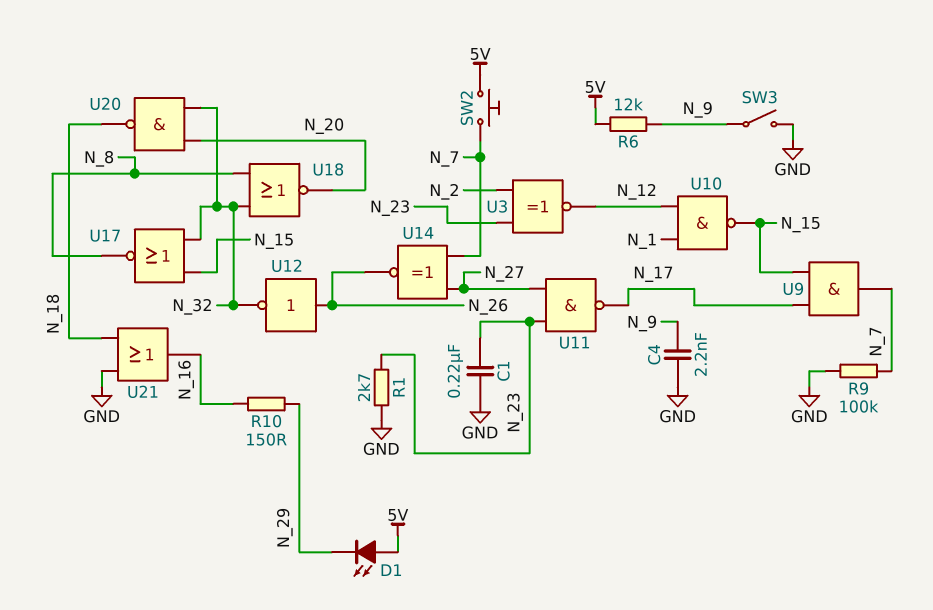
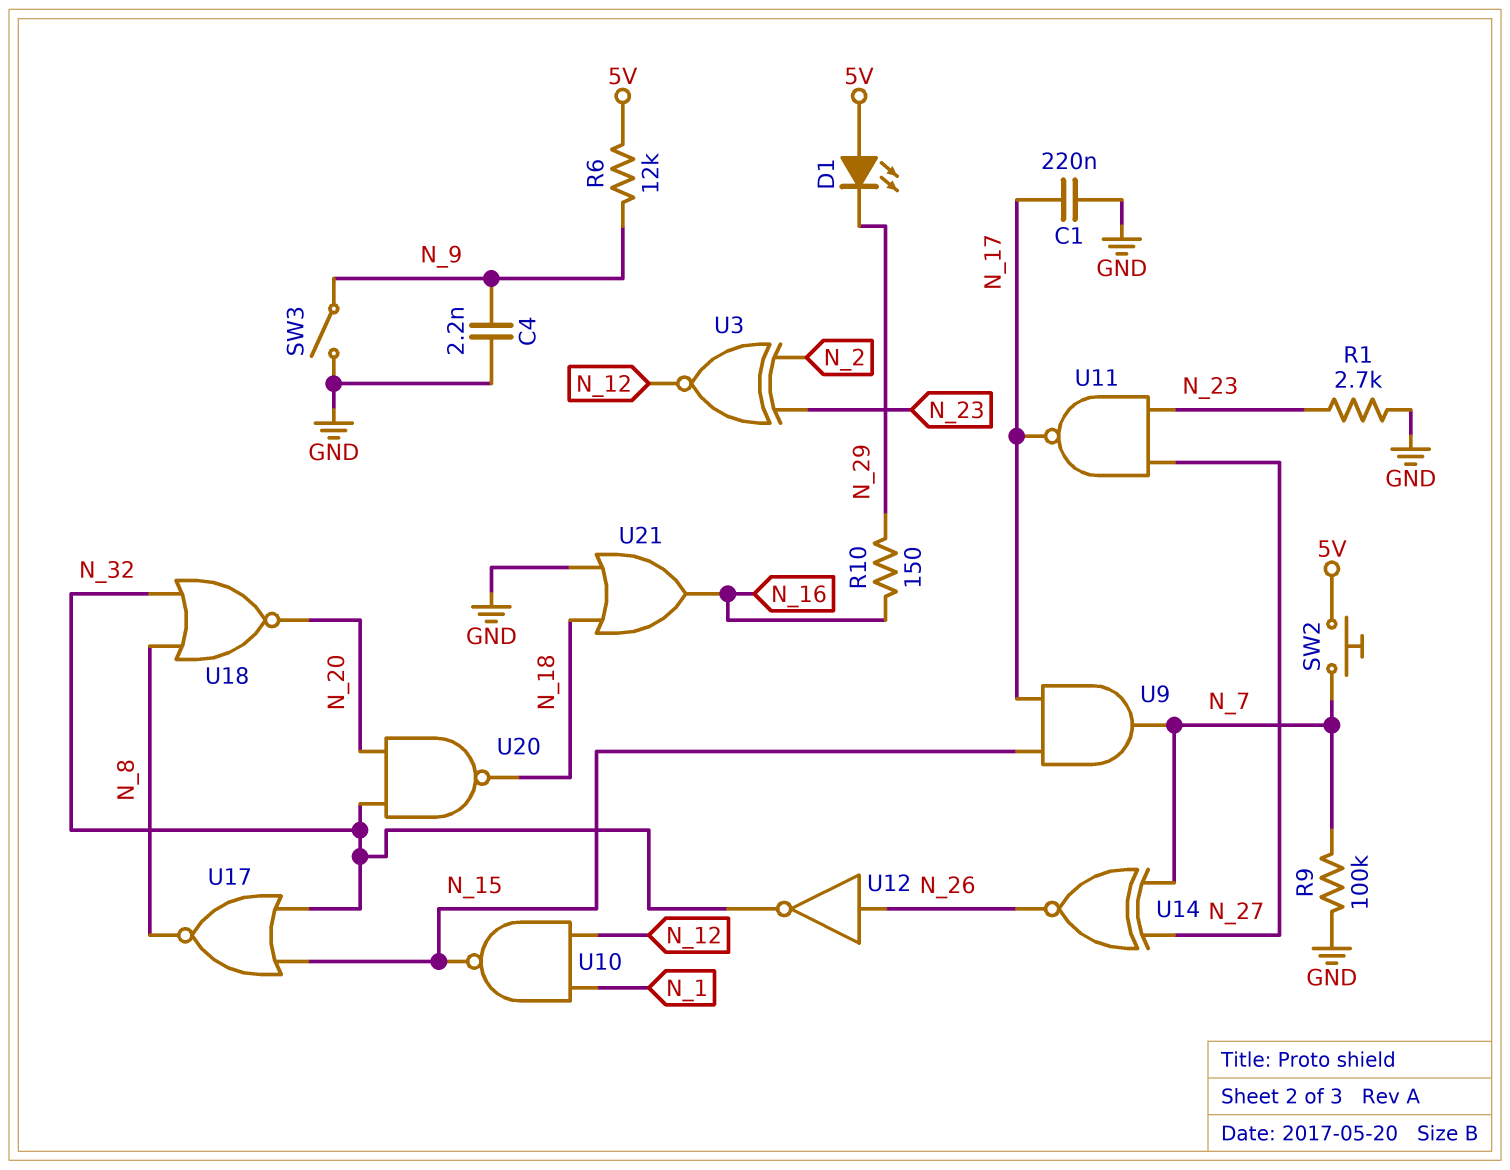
C1: 220nF (GND, N_23) -> 220nF (GND, N_17)

